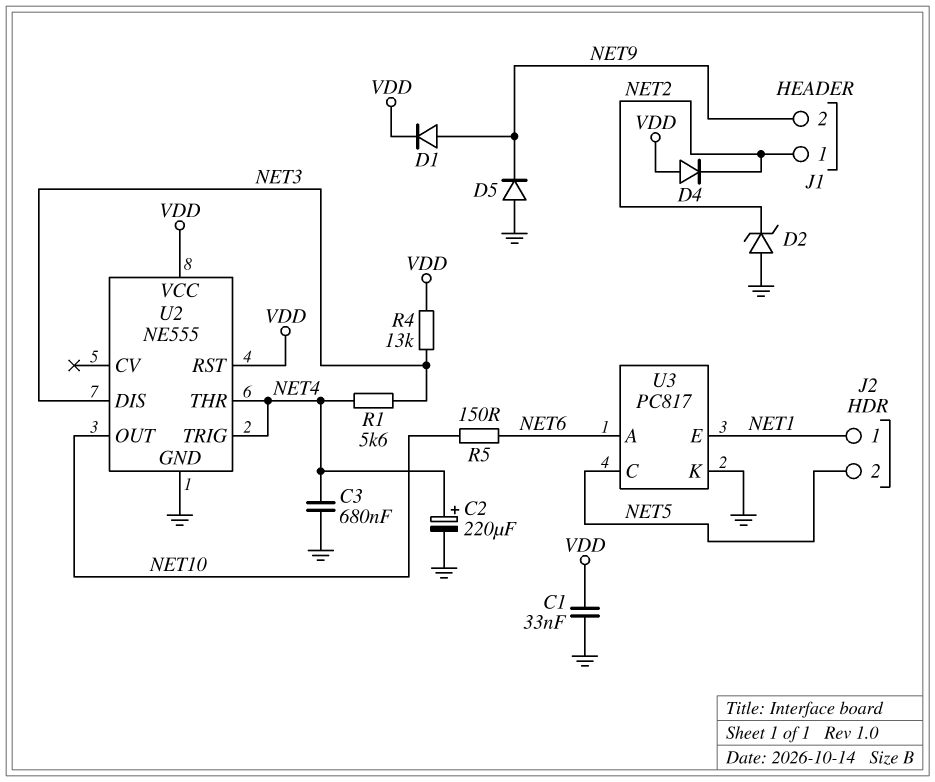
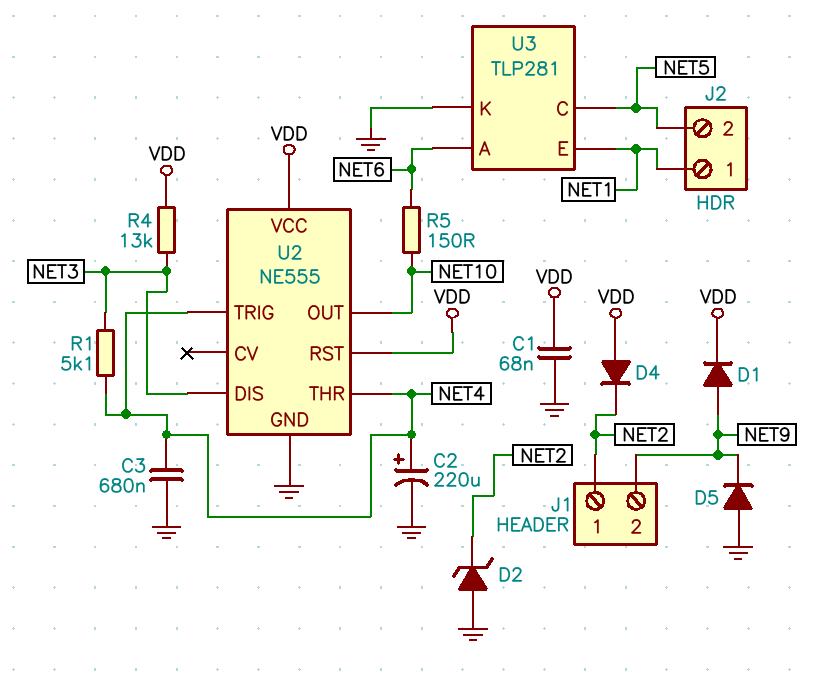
C1: 33nF (GND, VDD) -> 68nF (GND, VDD)
R1: 5.6k (NET3, NET4) -> 5.1k (NET3, NET4)
U3: PC817 -> TLP281

